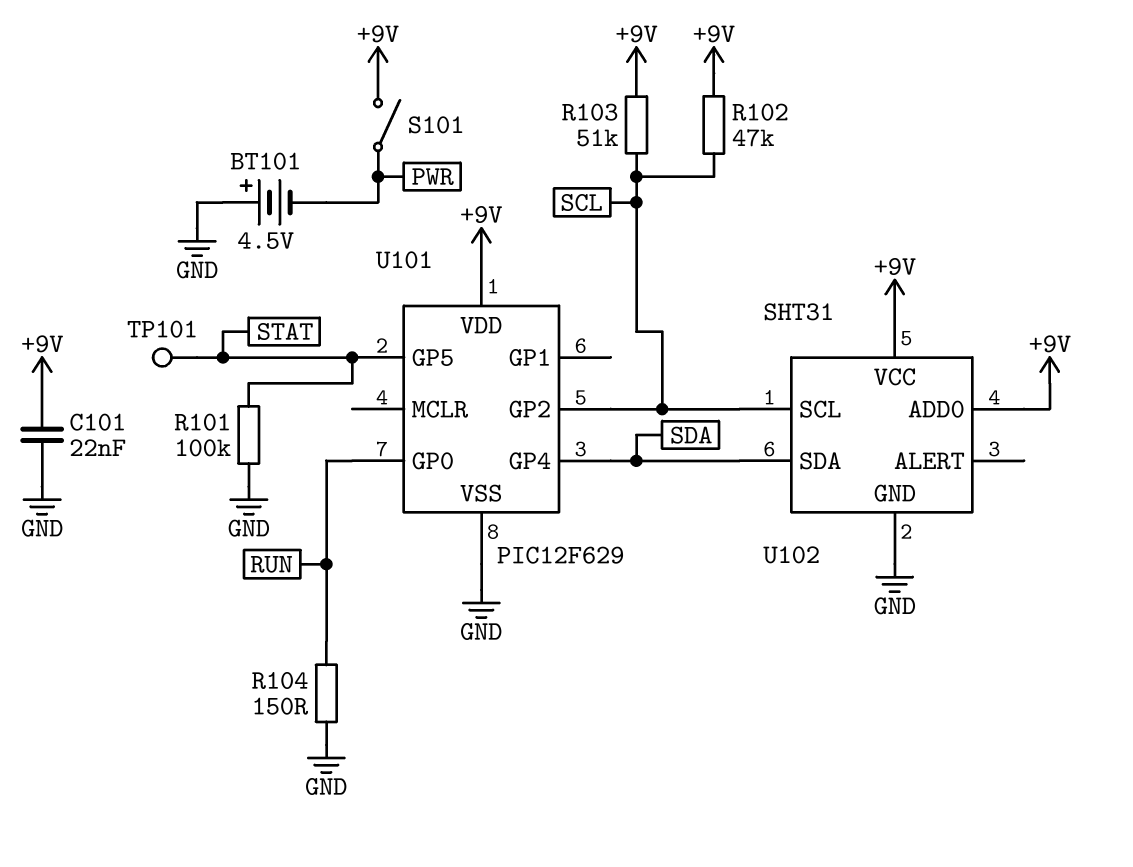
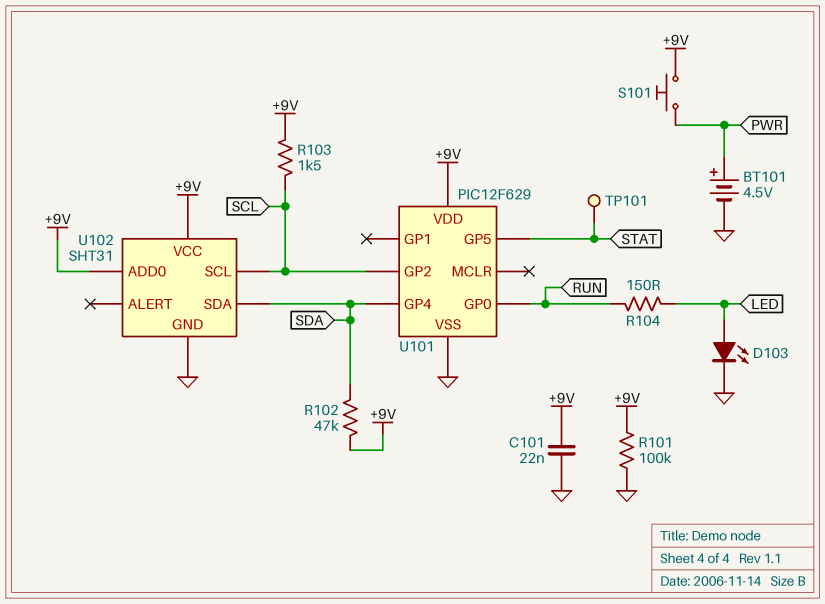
BT101: 4.5V (plus GND, minus PWR) -> 4.5V (plus PWR, minus GND)
D103: none -> LED (A LED, K GND)
R101: 100k (GND, STAT) -> 100k (+9V, GND)
R102: 47k (+9V, SCL) -> 47k (+9V, SDA)
R103: 51k (+9V, SCL) -> 1.5k (+9V, SCL)
R104: 150 (GND, RUN) -> 150 (LED, RUN)
S101: switch (+9V, PWR) -> button (+9V, PWR)

